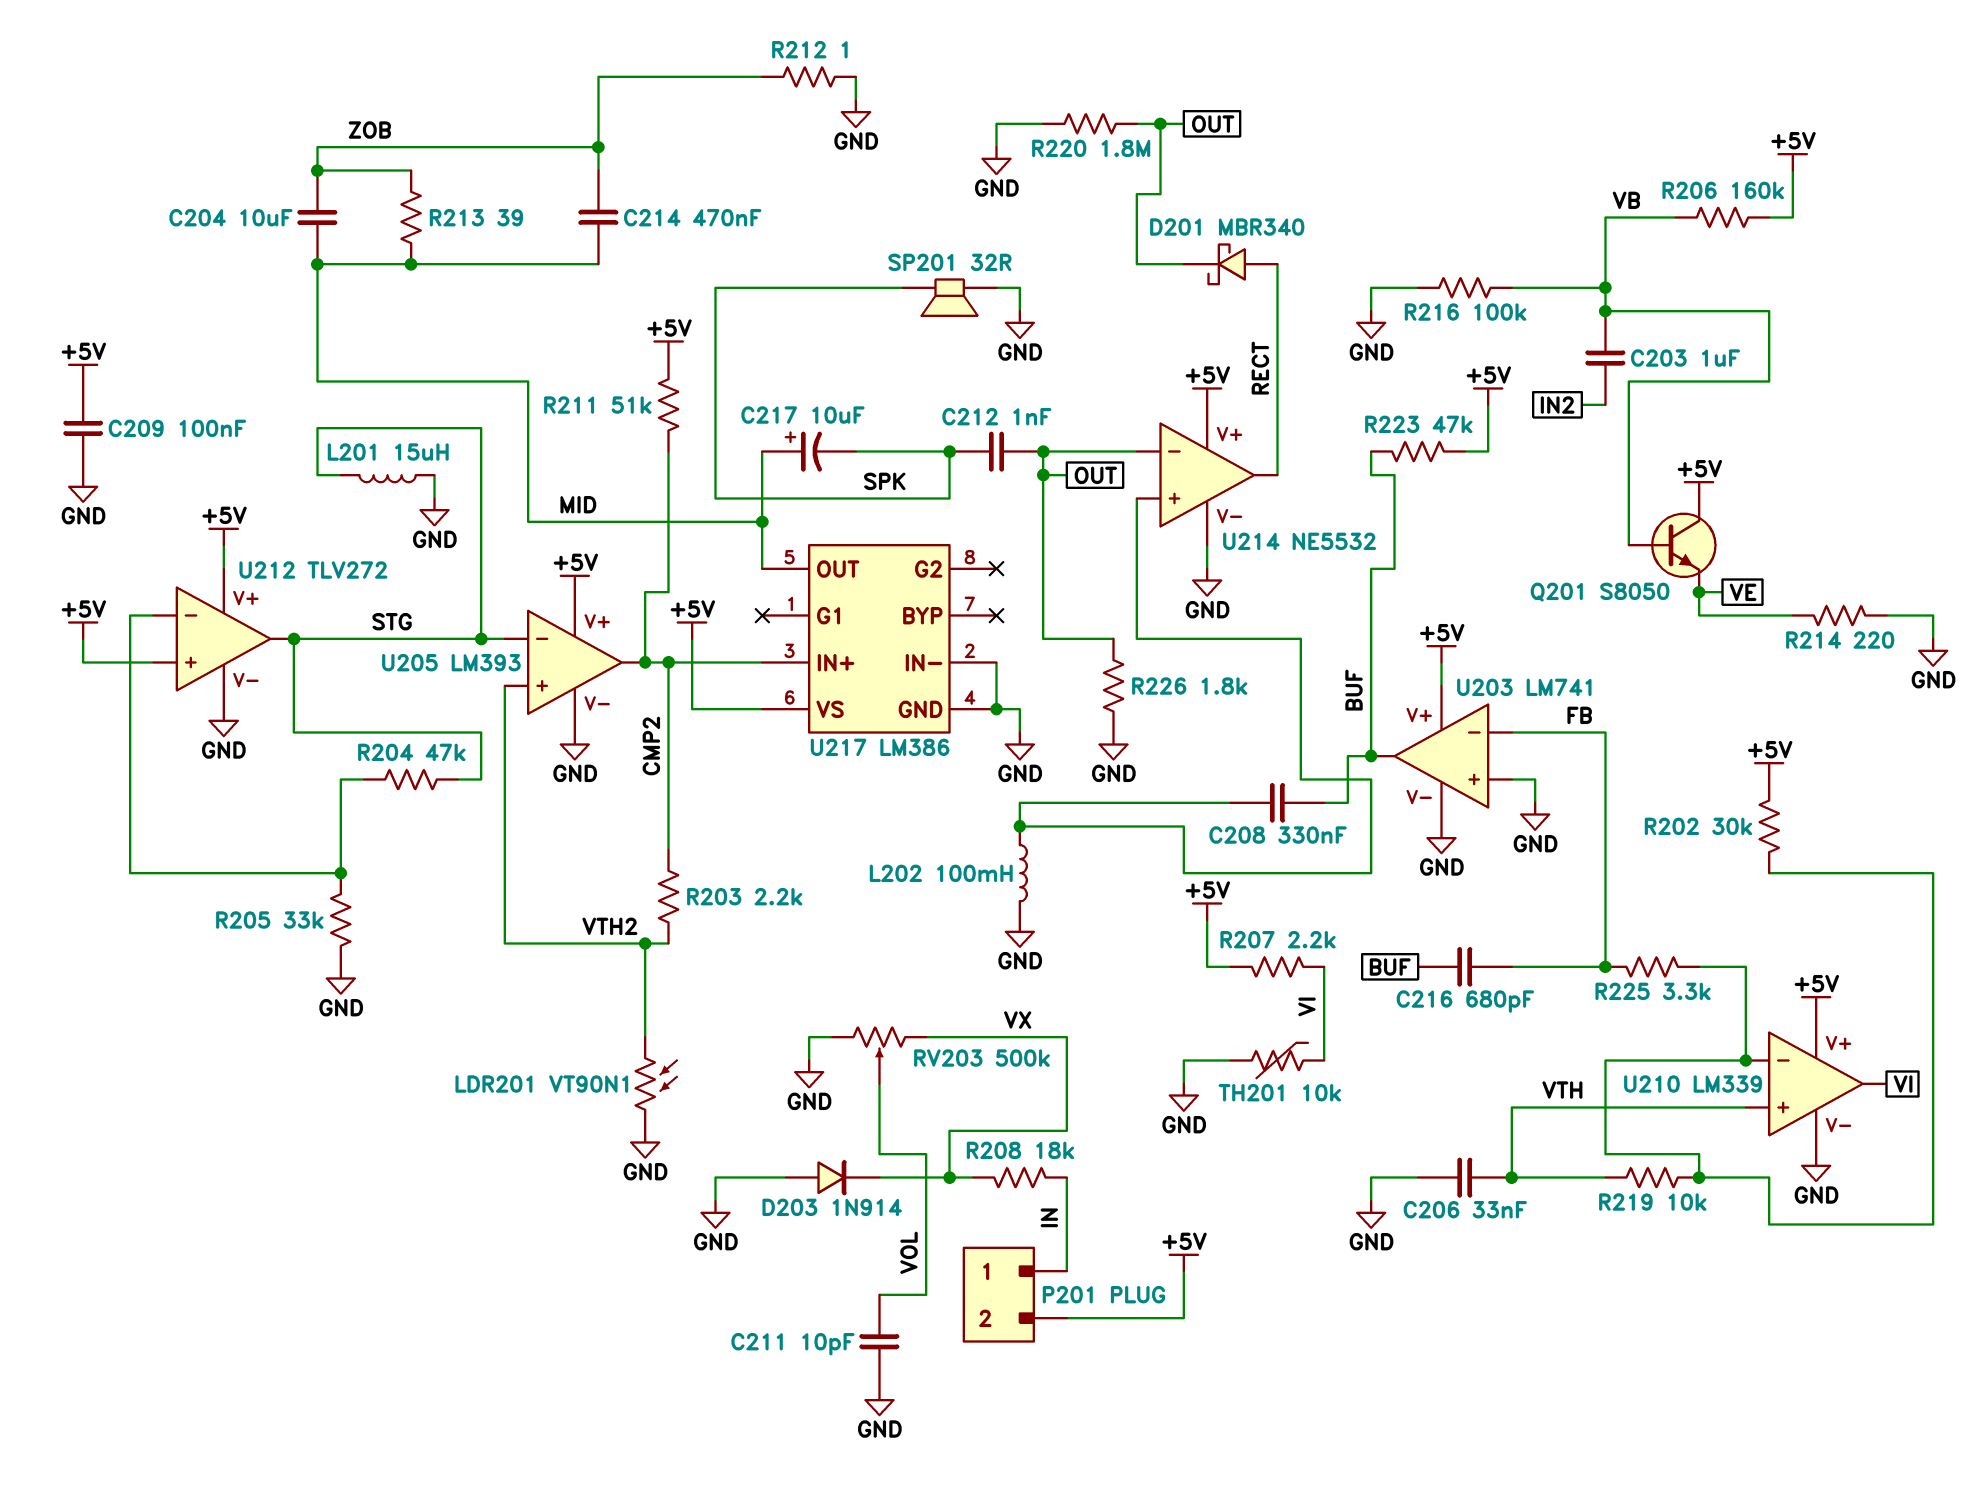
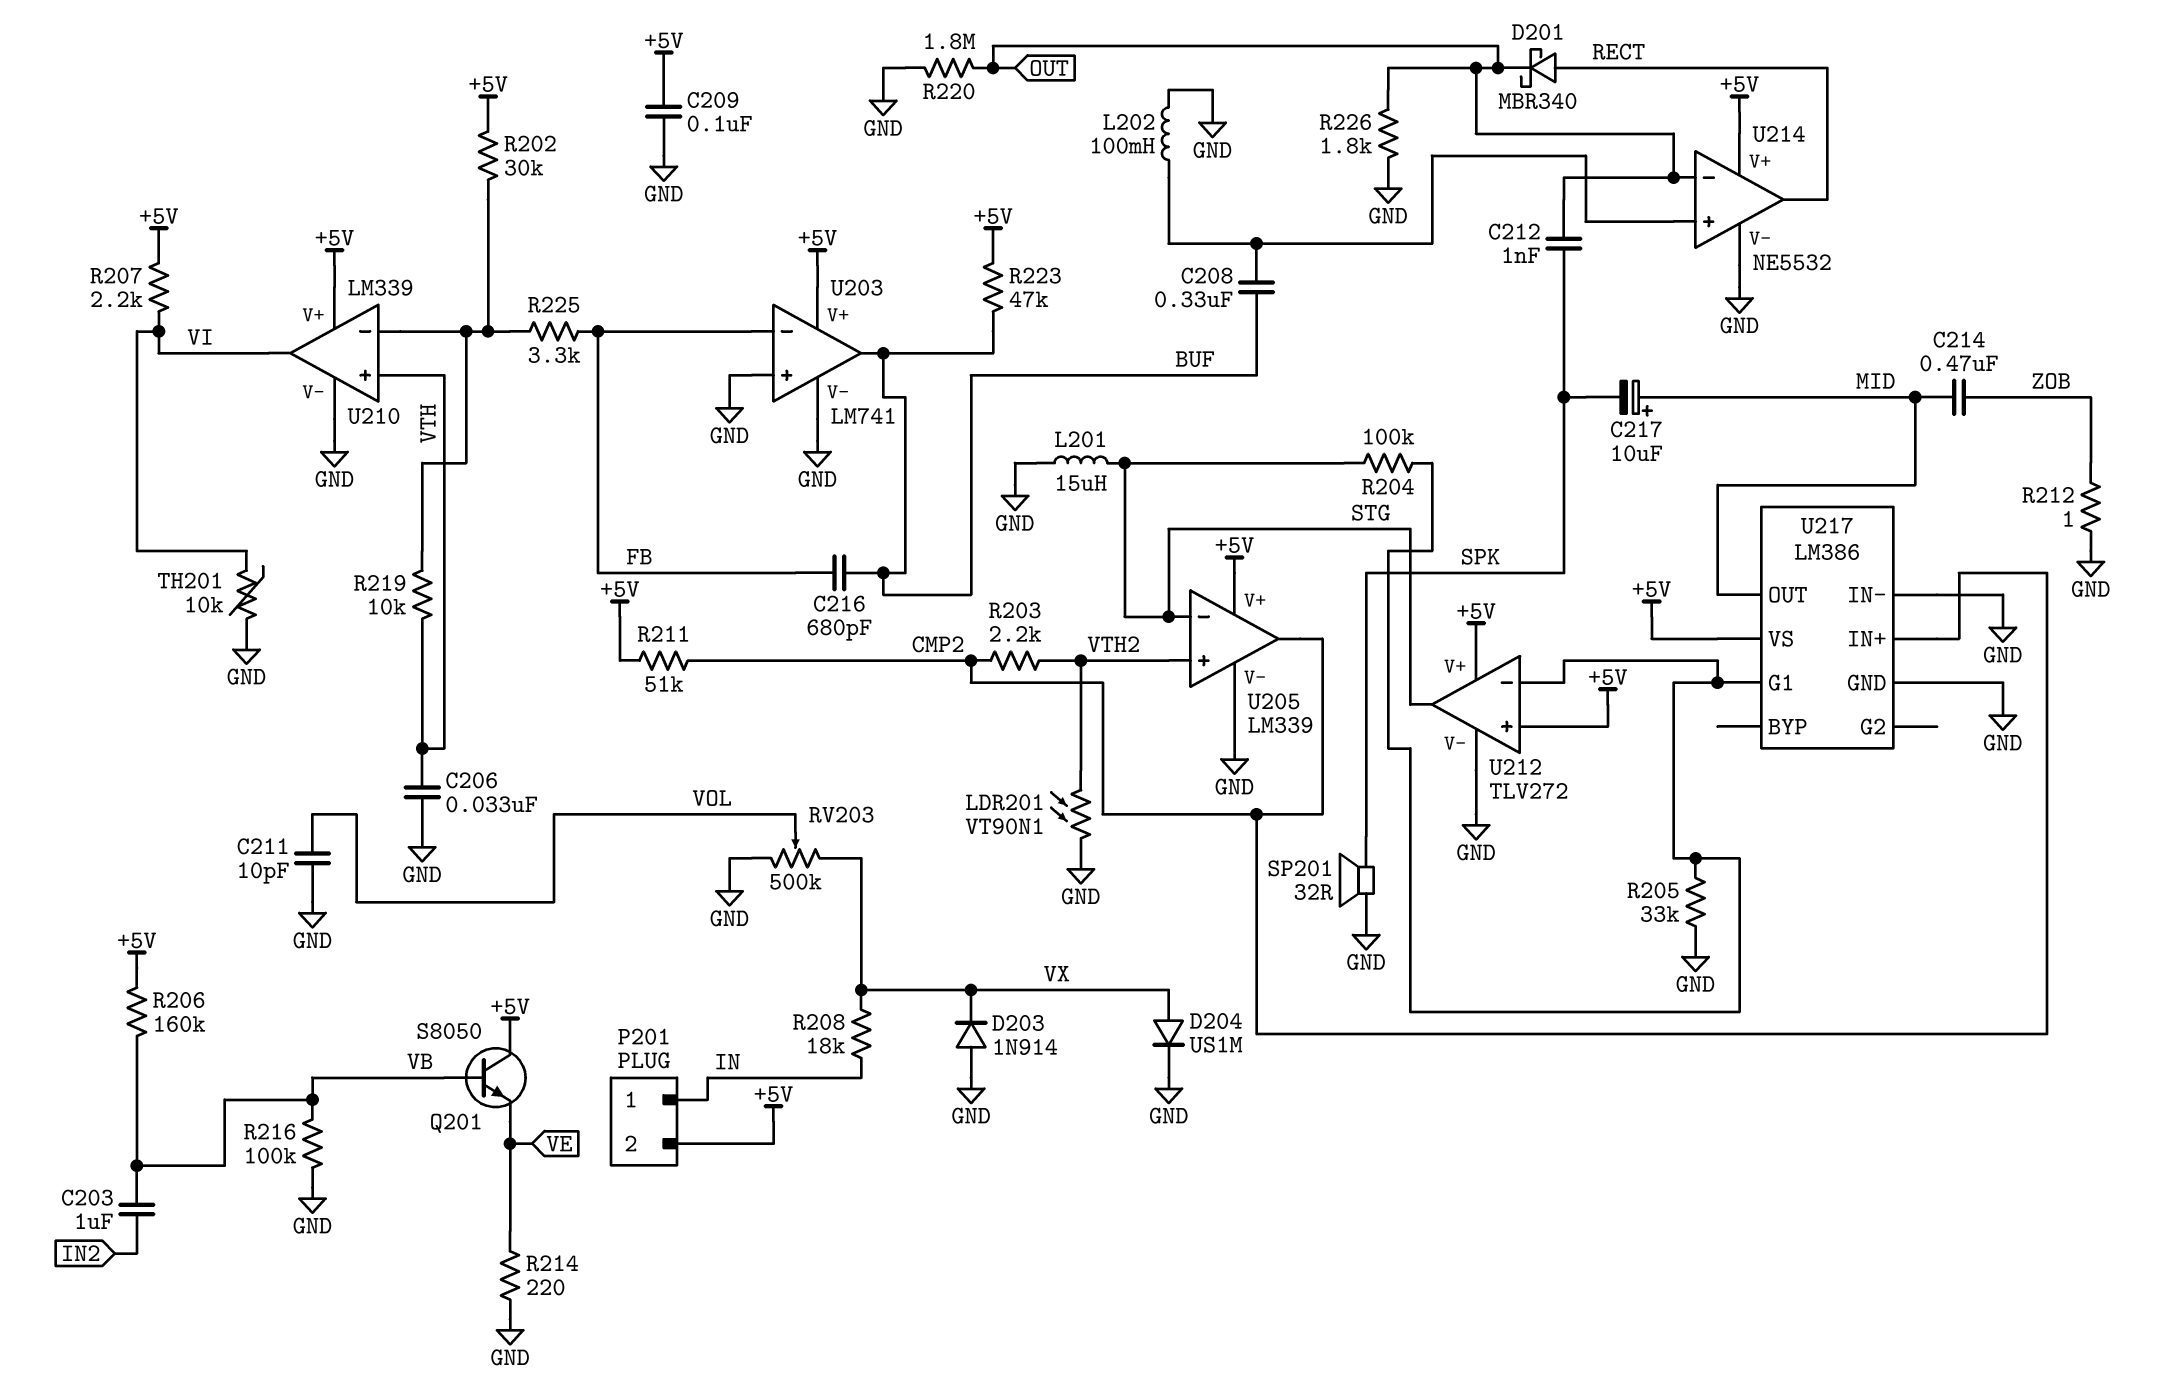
C204: 10uF (MID, ZOB) -> none
D204: none -> diode US1M (A VX, K GND)
R204: 47k (STG, U212/in-) -> 100k (STG, U212/in-)
R213: 39 (MID, ZOB) -> none
U205: LM393 -> LM339
U217 pin G1: none -> U212/in-

